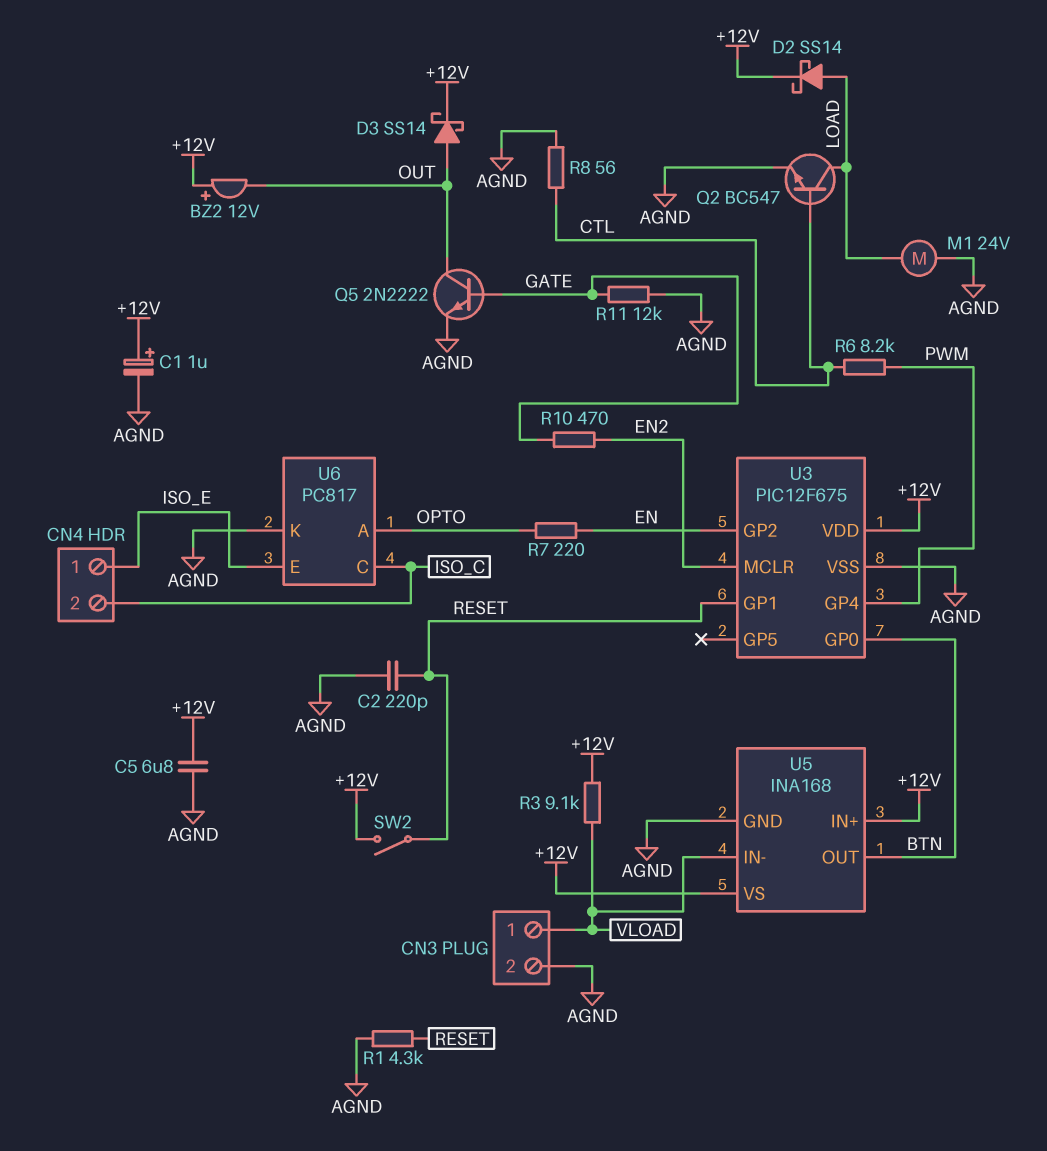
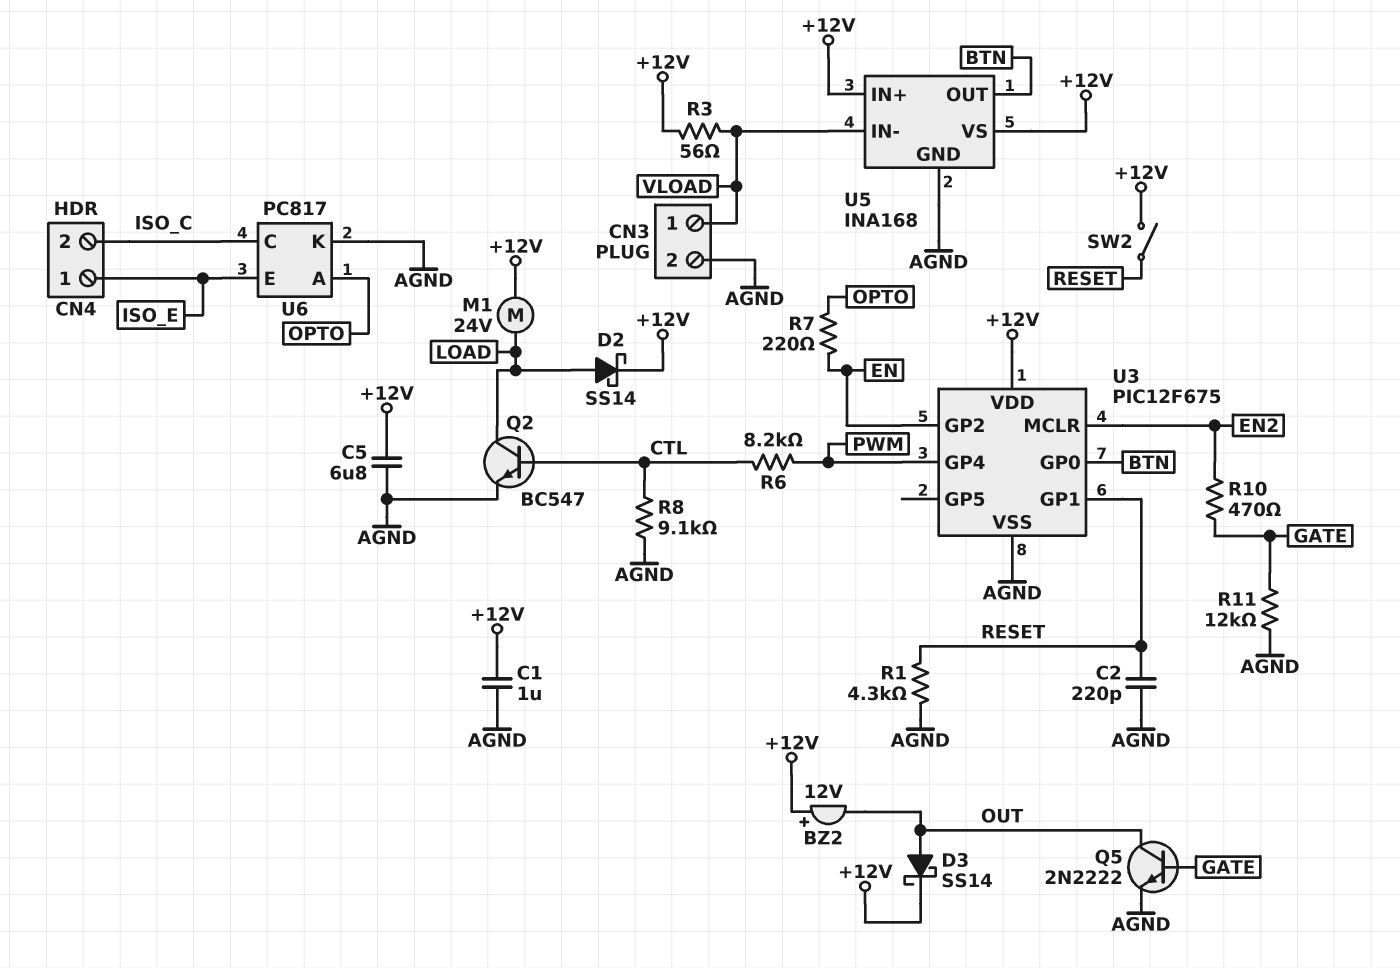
C1: 1uF (plus +12V, minus AGND) -> 1uF (+12V, AGND)
M1: motor 24V (AGND, LOAD) -> motor 24V (+12V, LOAD)
R3: 9.1k (+12V, VLOAD) -> 56 (+12V, VLOAD)
R8: 56 (AGND, CTL) -> 9.1k (AGND, CTL)

